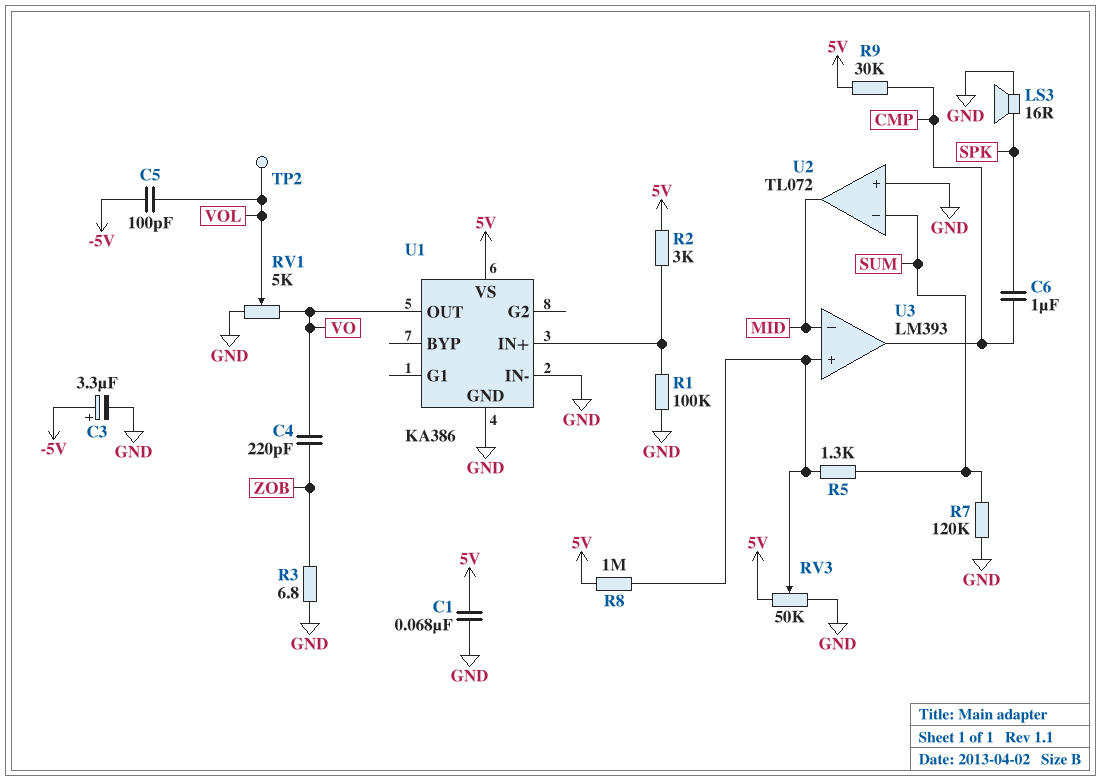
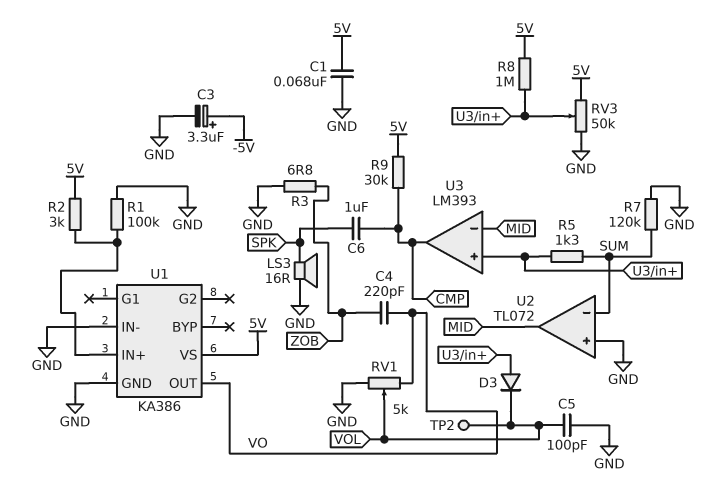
C5: 100pF (-5V, VOL) -> 100pF (GND, VOL)
D3: none -> diode (A U3/in+, K VOL)

